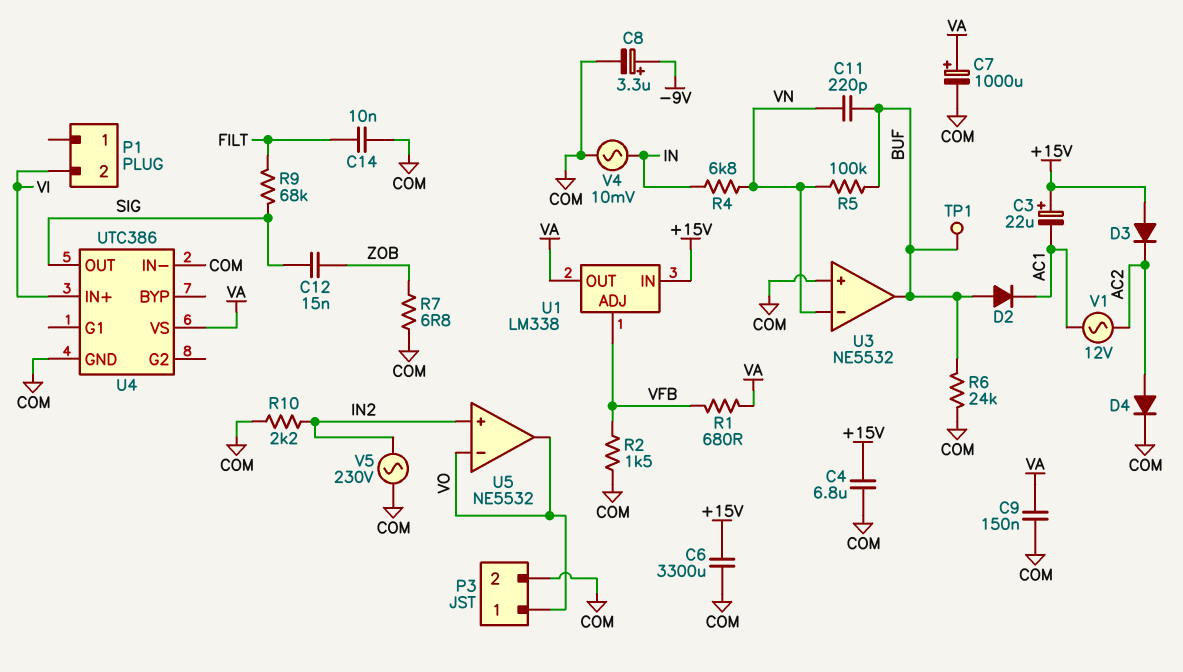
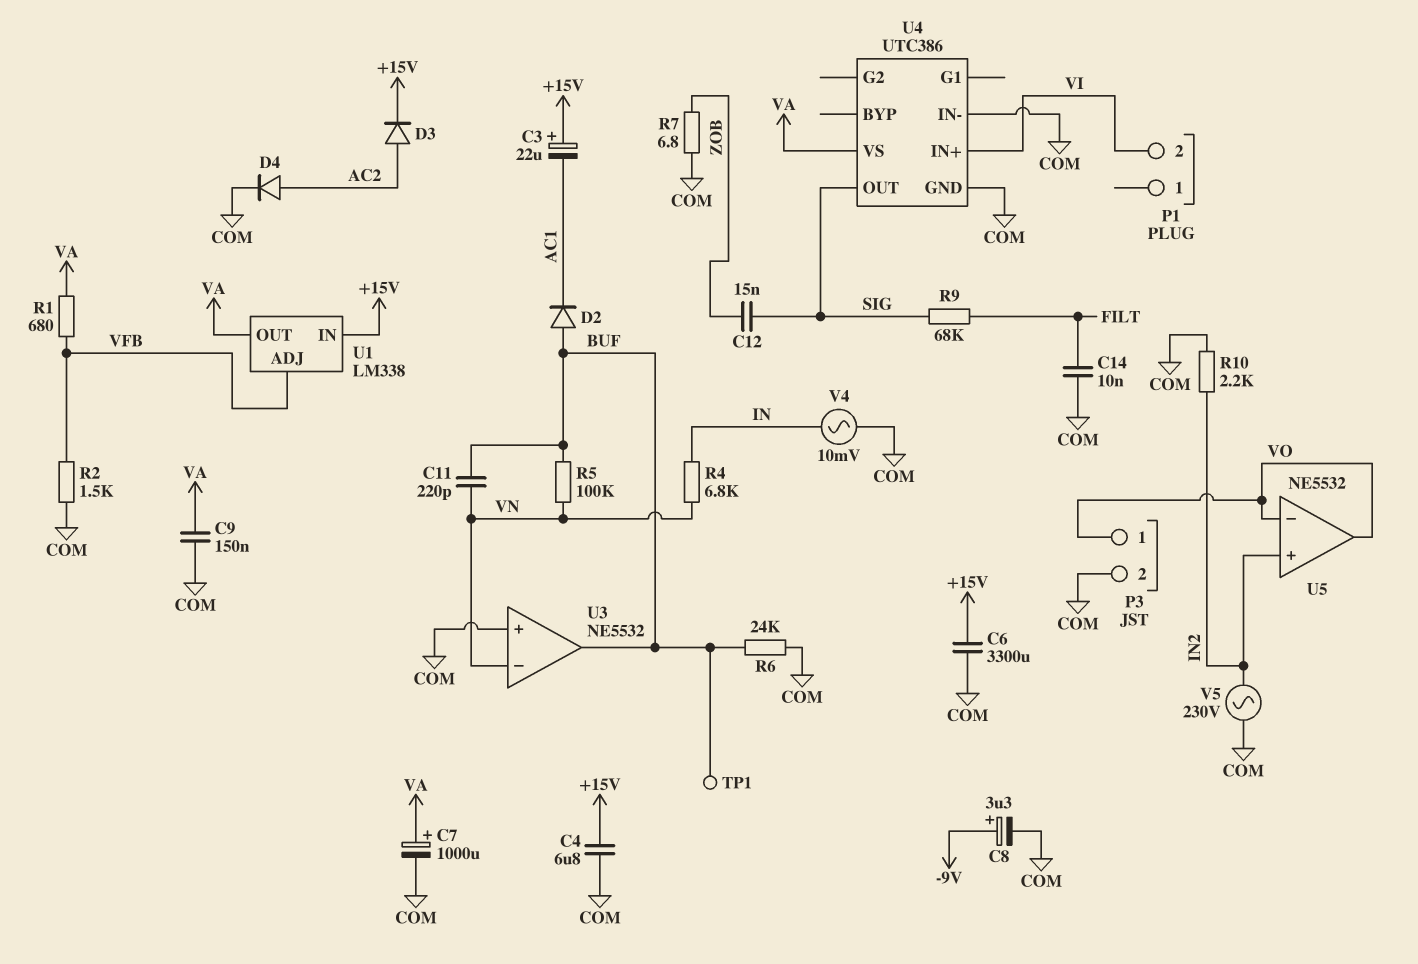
D3: diode (A +15V, K AC2) -> diode (A AC2, K +15V)
V1: AC 12V (AC1, AC2) -> none

